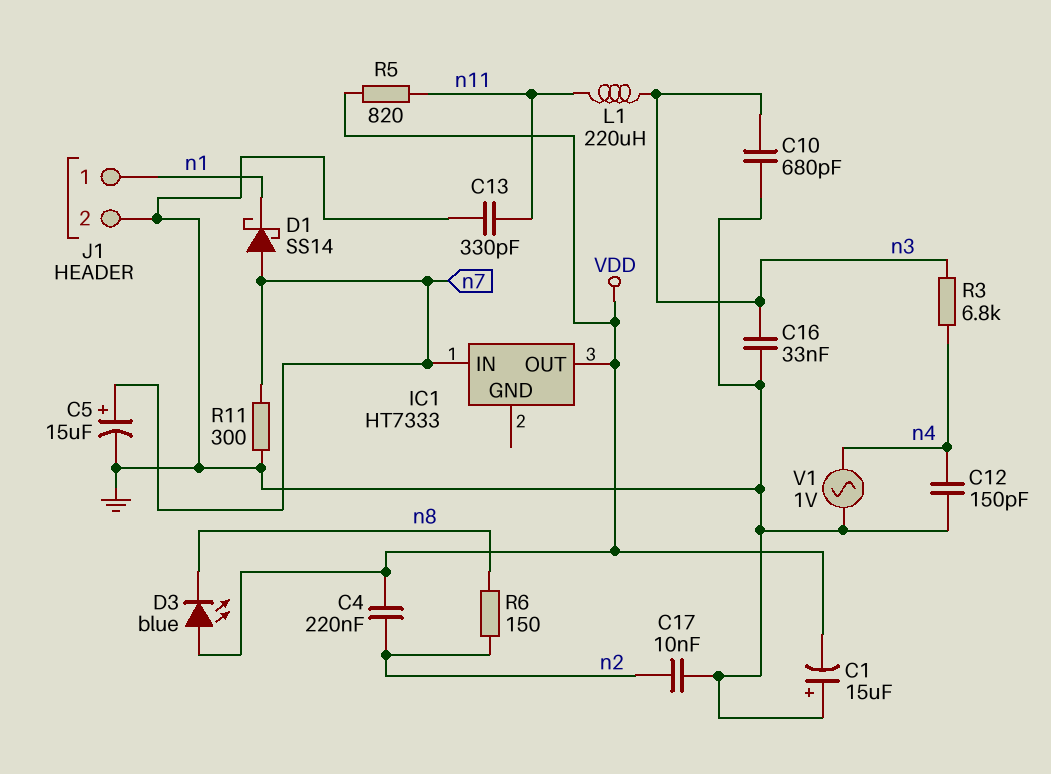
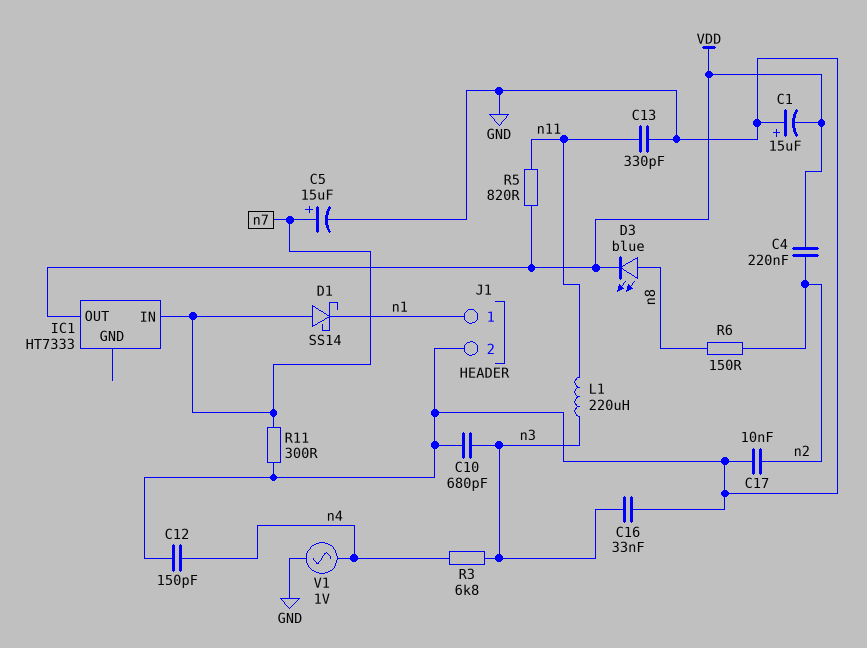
D3: LED blue (A VDD, K n8) -> LED blue (A n8, K VDD)

